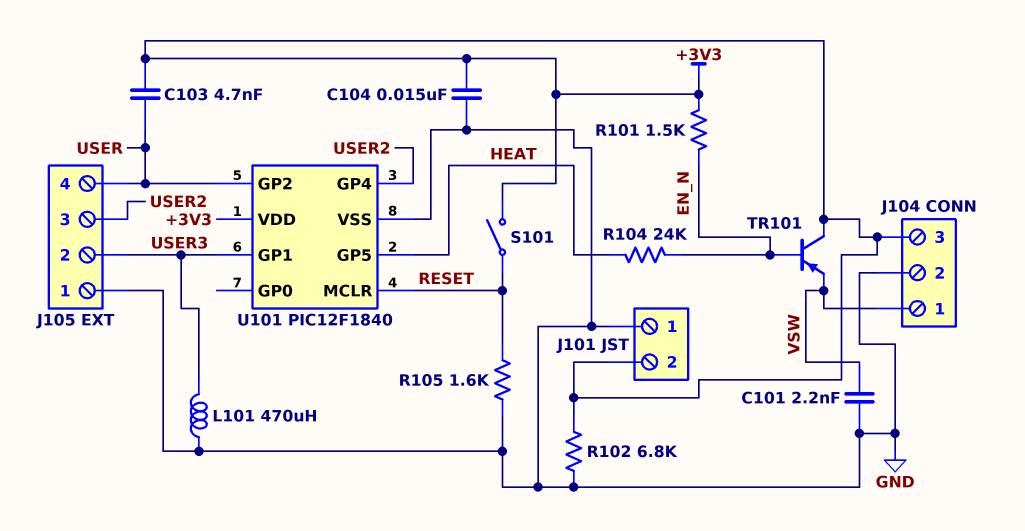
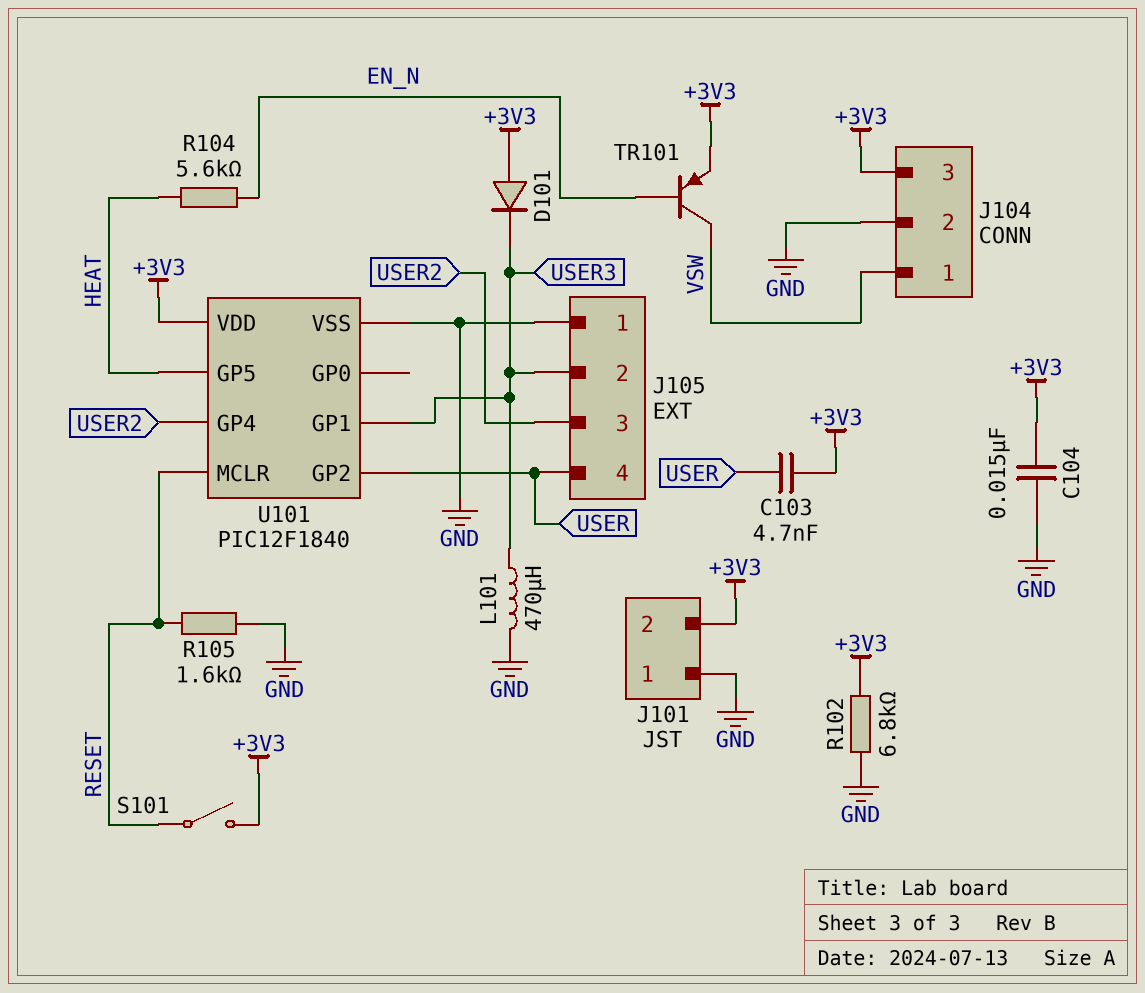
C101: 2.2nF (GND, VSW) -> none
D101: none -> diode (A +3V3, K USER3)
R101: 1.5k (+3V3, EN_N) -> none
R104: 24k (EN_N, HEAT) -> 5.6k (EN_N, HEAT)
TR101: PNP (B EN_N, C +3V3, E VSW) -> PNP (B EN_N, C VSW, E +3V3)

